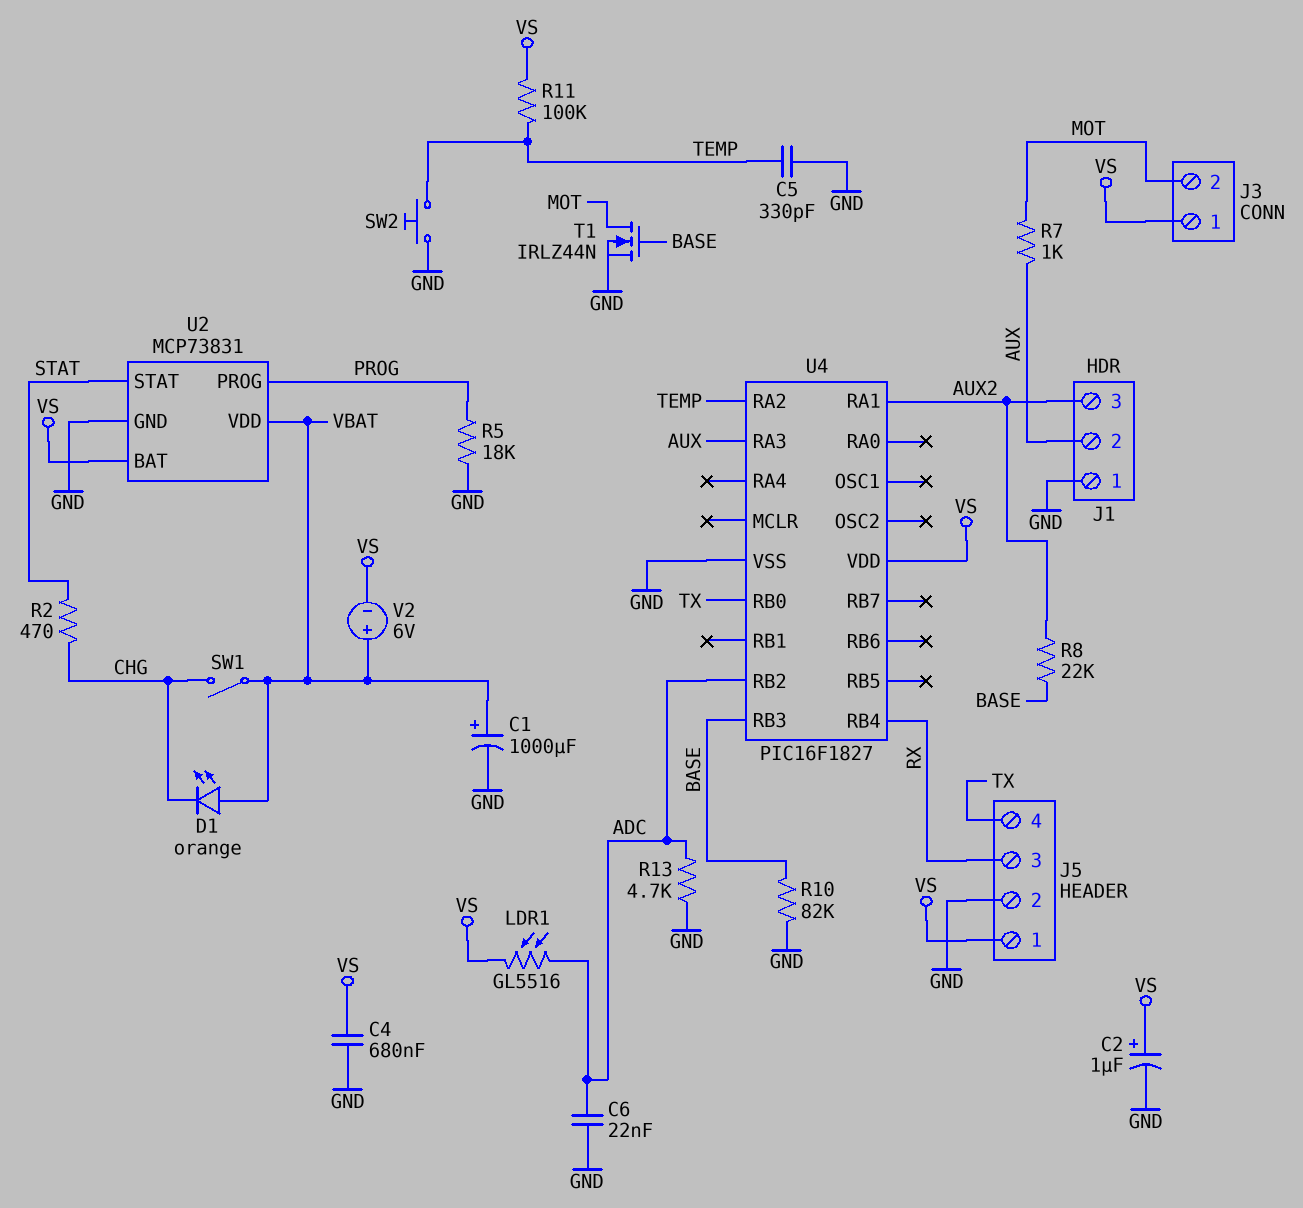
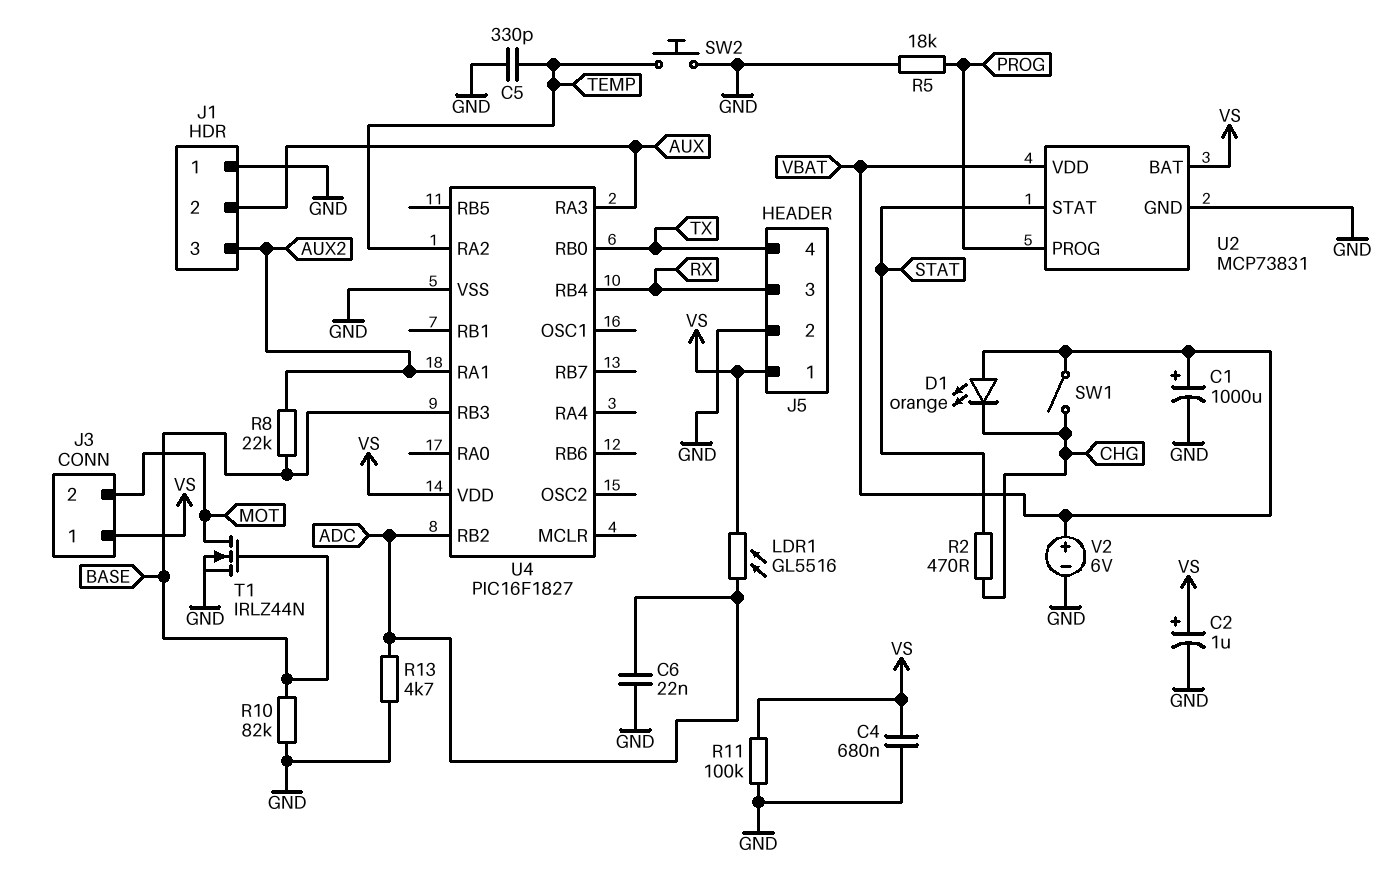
R7: 1k (AUX, MOT) -> none
R11: 100k (TEMP, VS) -> 100k (GND, VS)
V2: 6V (plus VBAT, minus VS) -> 6V (plus VBAT, minus GND)

